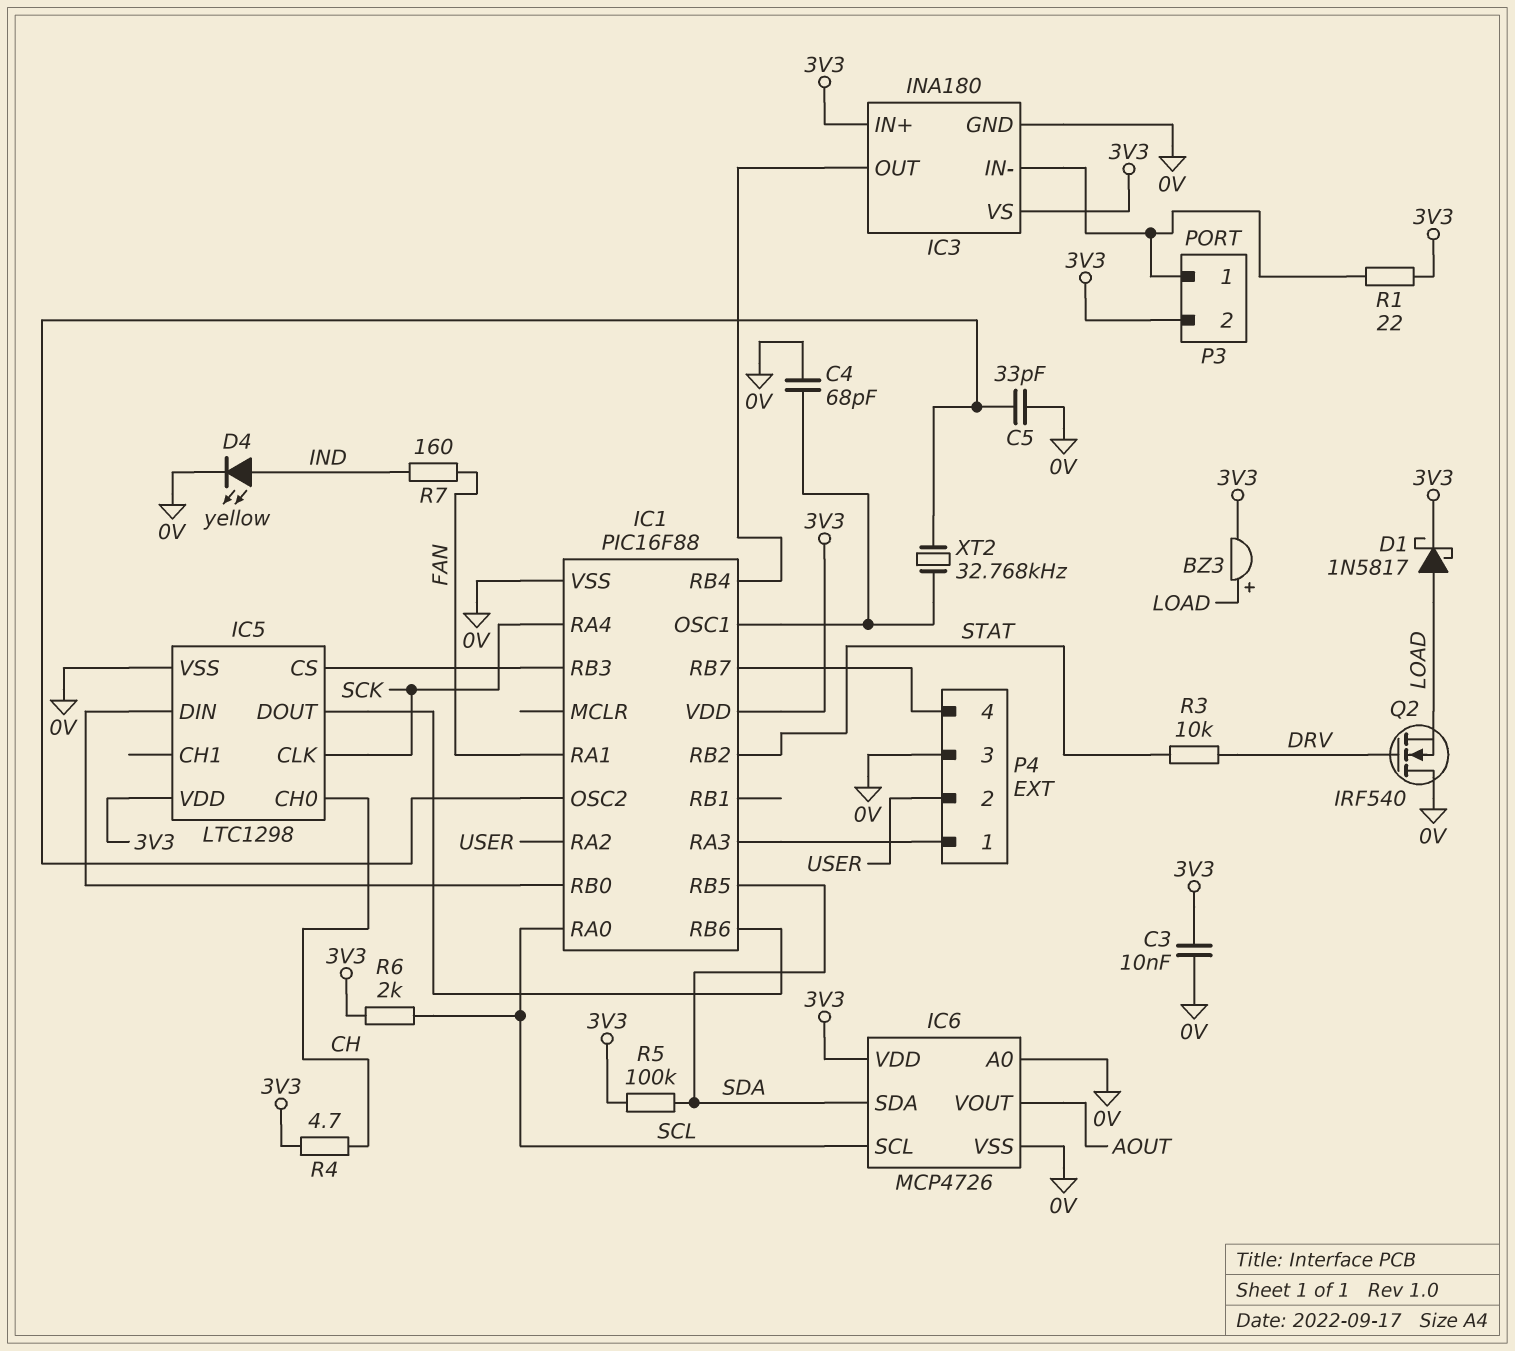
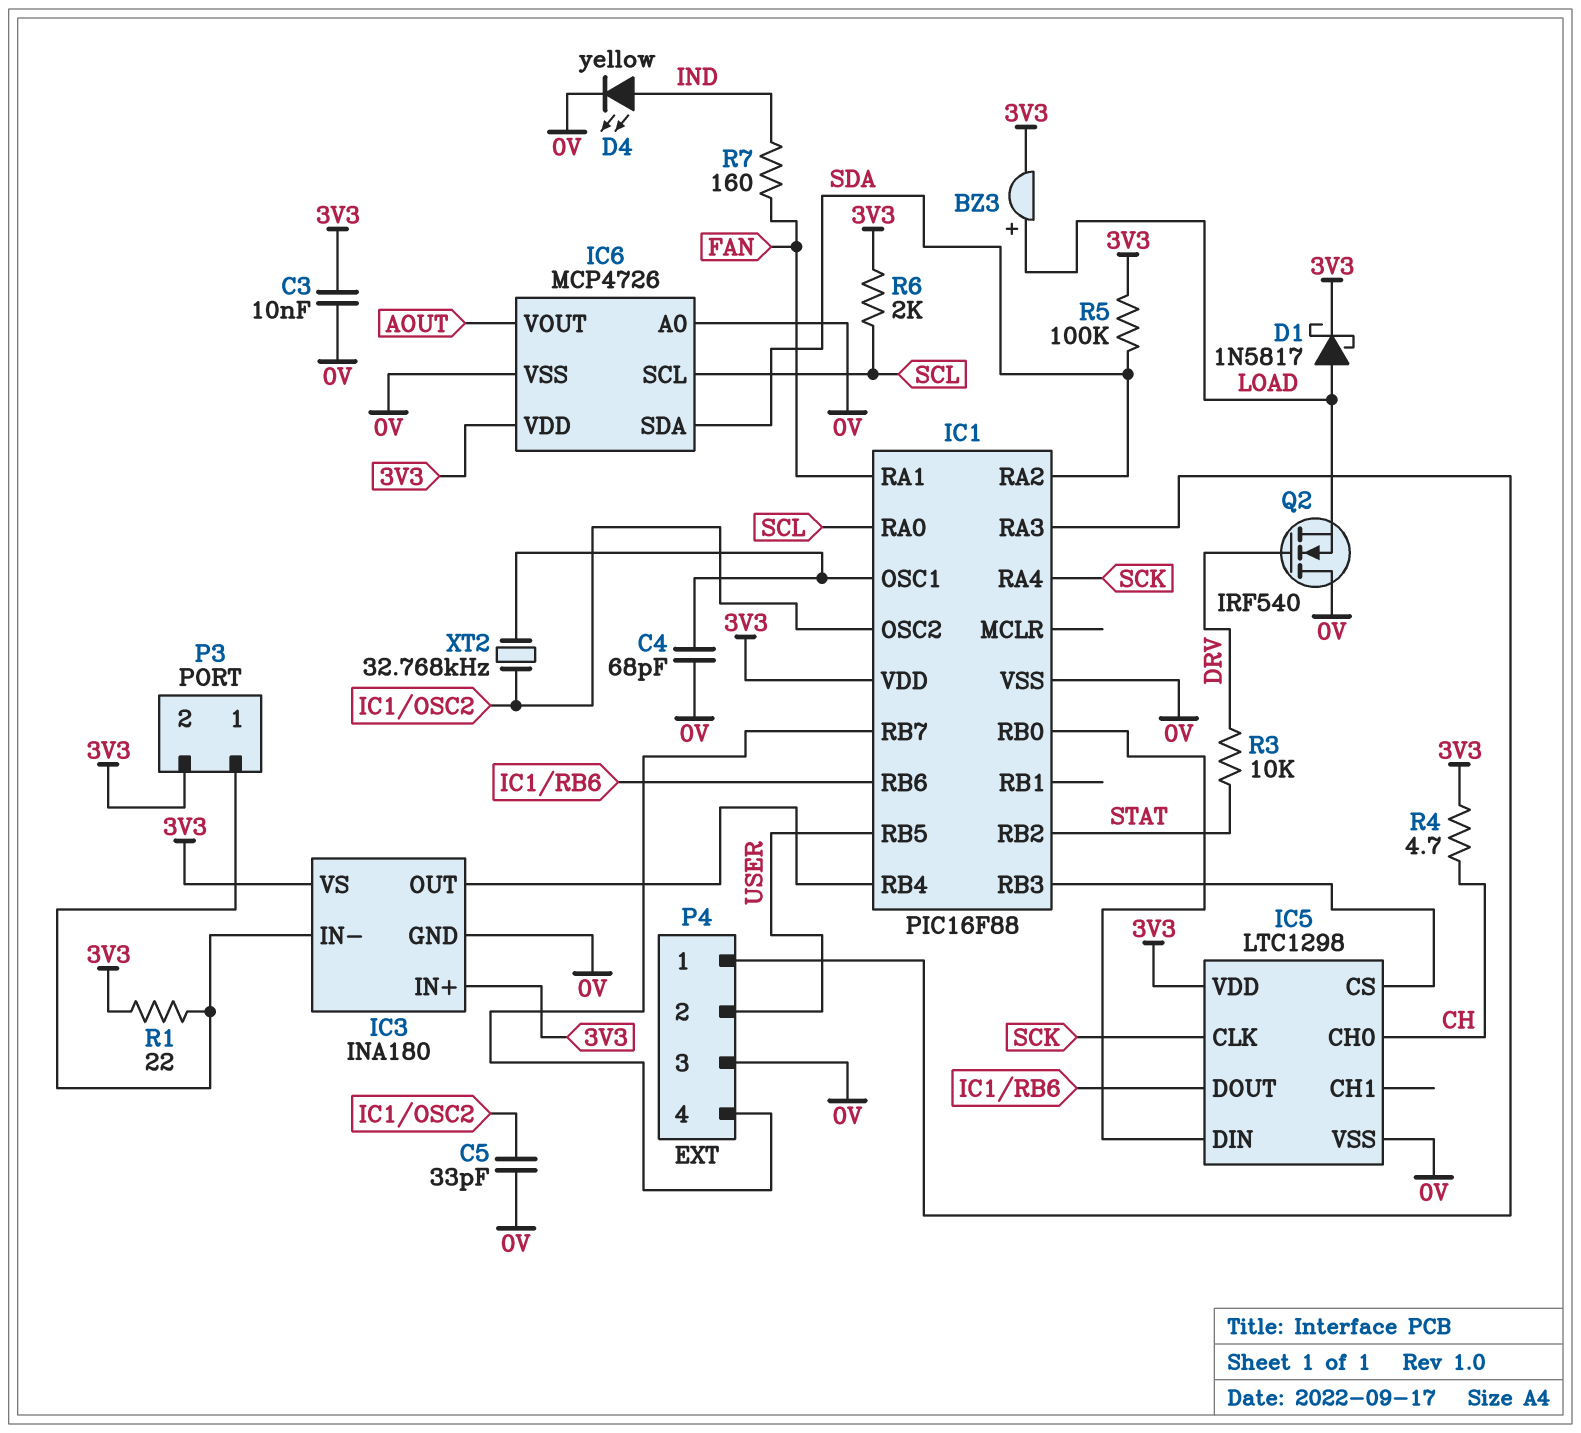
IC1 pin RA2: USER -> SDA
IC1 pin RB5: SDA -> USER

